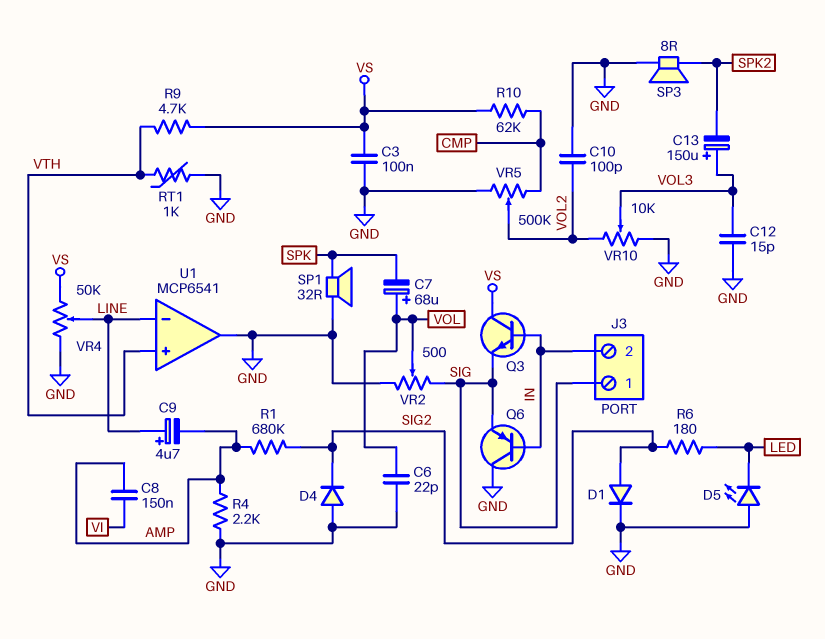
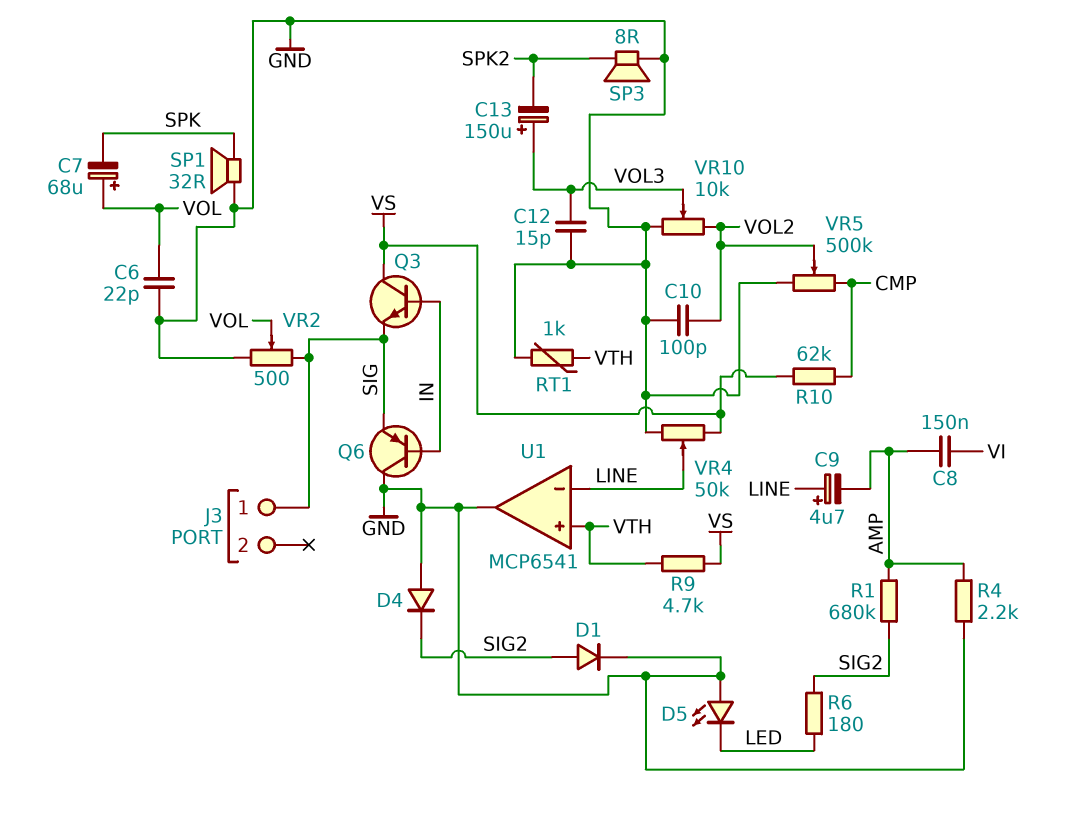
C3: 100nF (GND, VS) -> none
J3 pin 2: IN -> none

